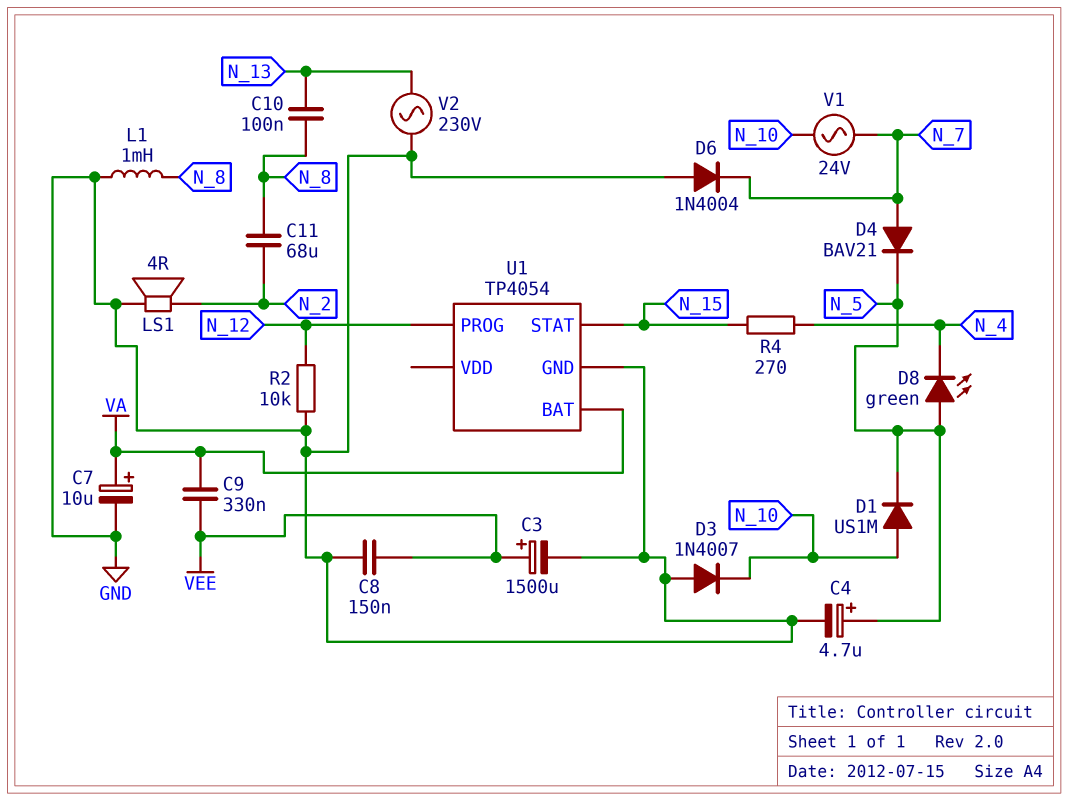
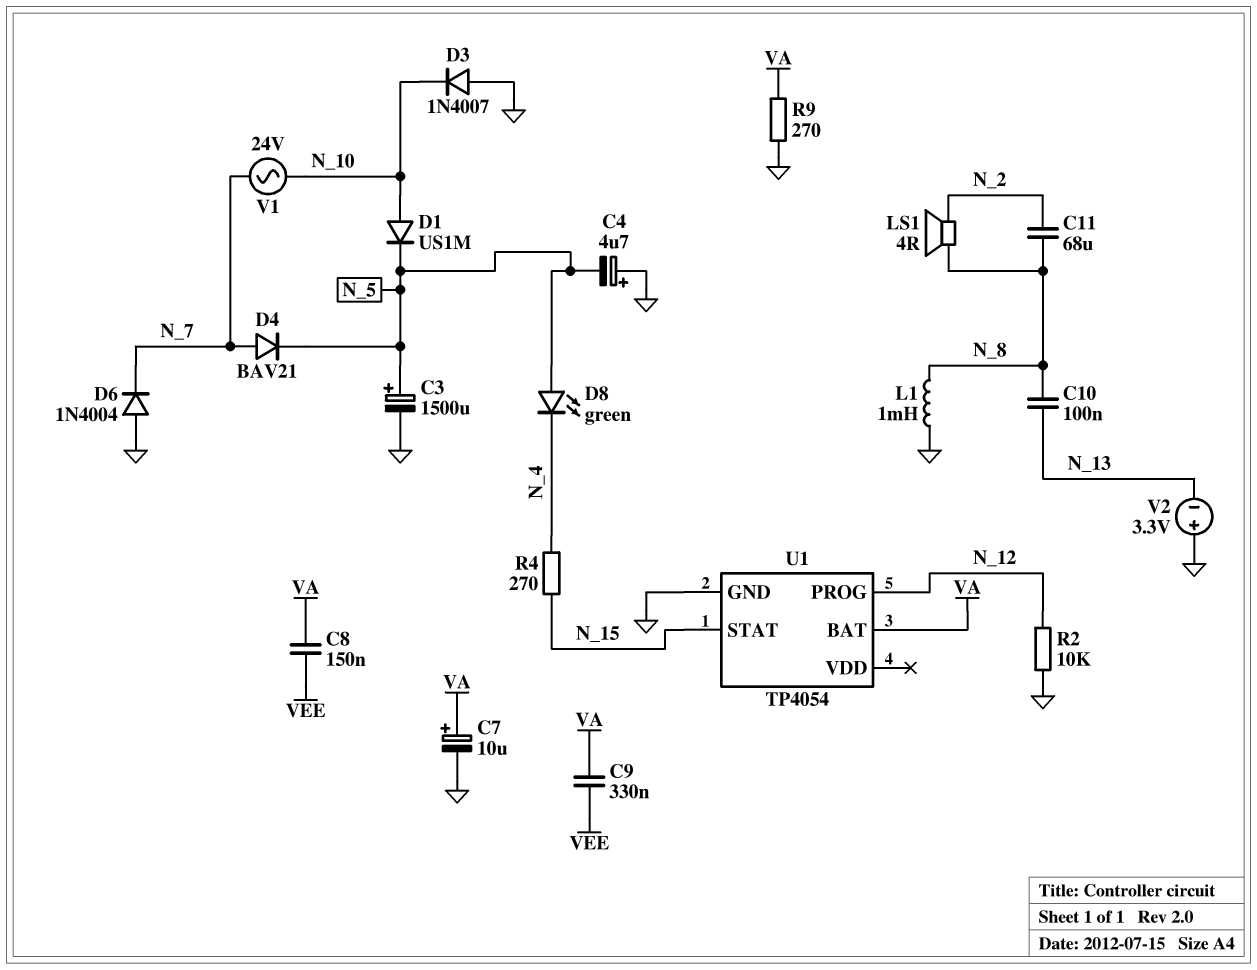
C3: 1500uF (plus VEE, minus GND) -> 1500uF (plus N_5, minus GND)
C4: 4.7uF (plus N_5, minus GND) -> 4.7uF (plus GND, minus N_5)
C8: 150nF (GND, VEE) -> 150nF (VA, VEE)
LS1: speaker 4R (GND, N_2) -> speaker 4R (N_2, N_8)
R9: none -> 270 (GND, VA)
V2: AC 230V (GND, N_13) -> 3.3V (plus GND, minus N_13)

